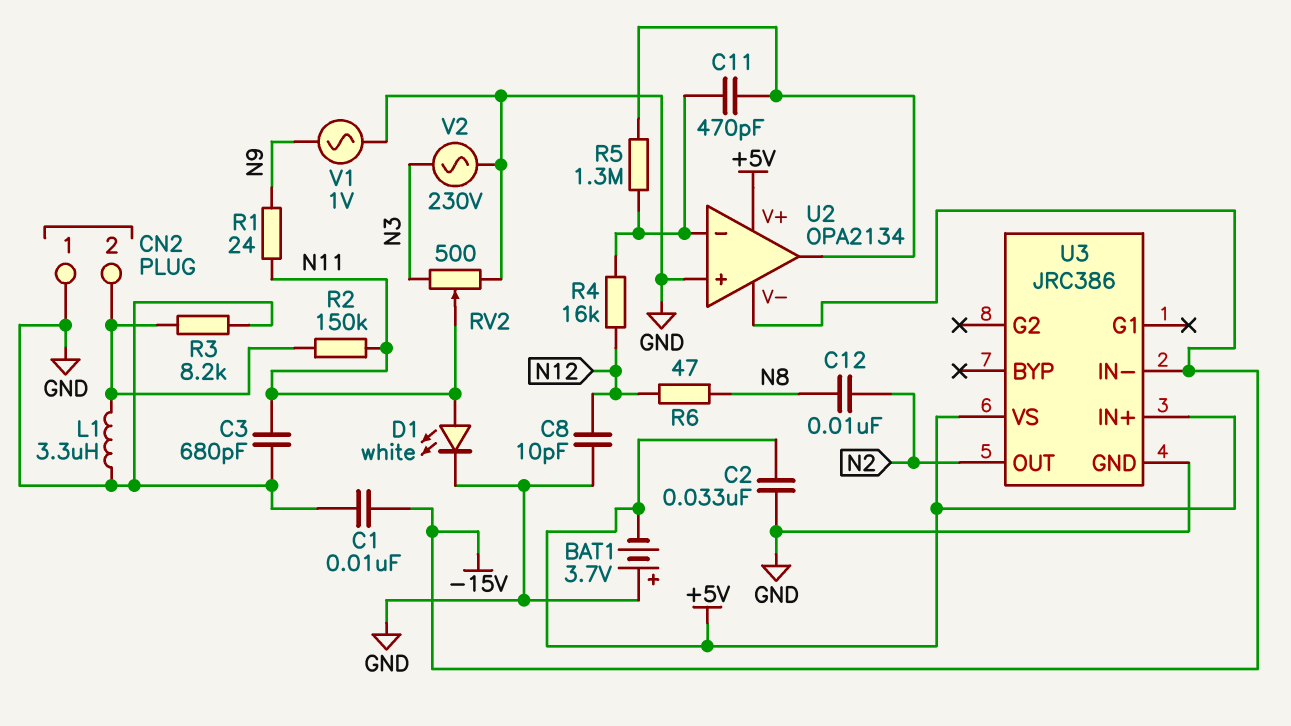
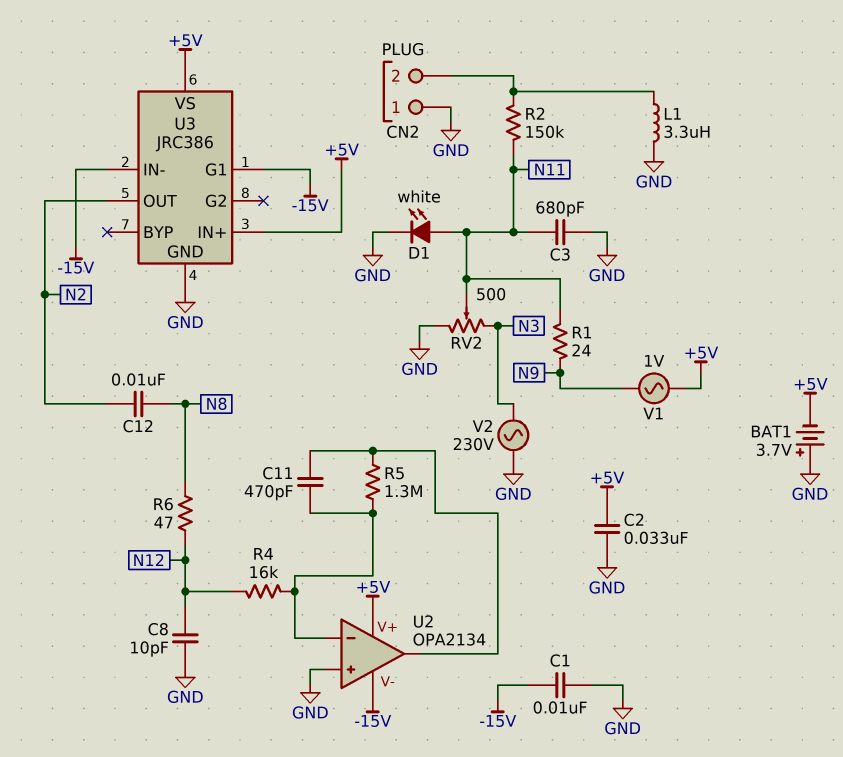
R3: 8.2k (CN2/2, GND) -> none
U3 pin G1: none -> -15V
V1: AC 1V (GND, N9) -> AC 1V (+5V, N9)

